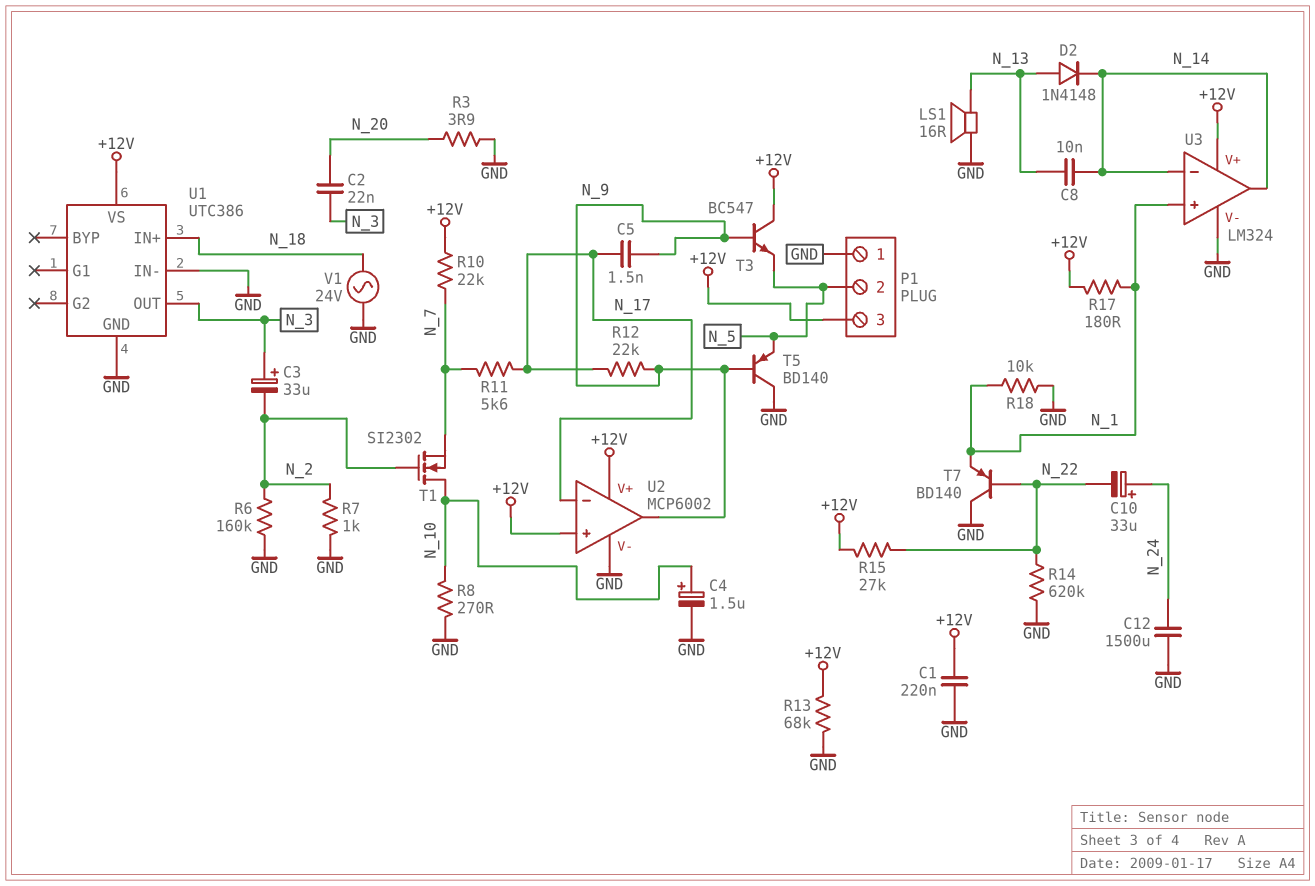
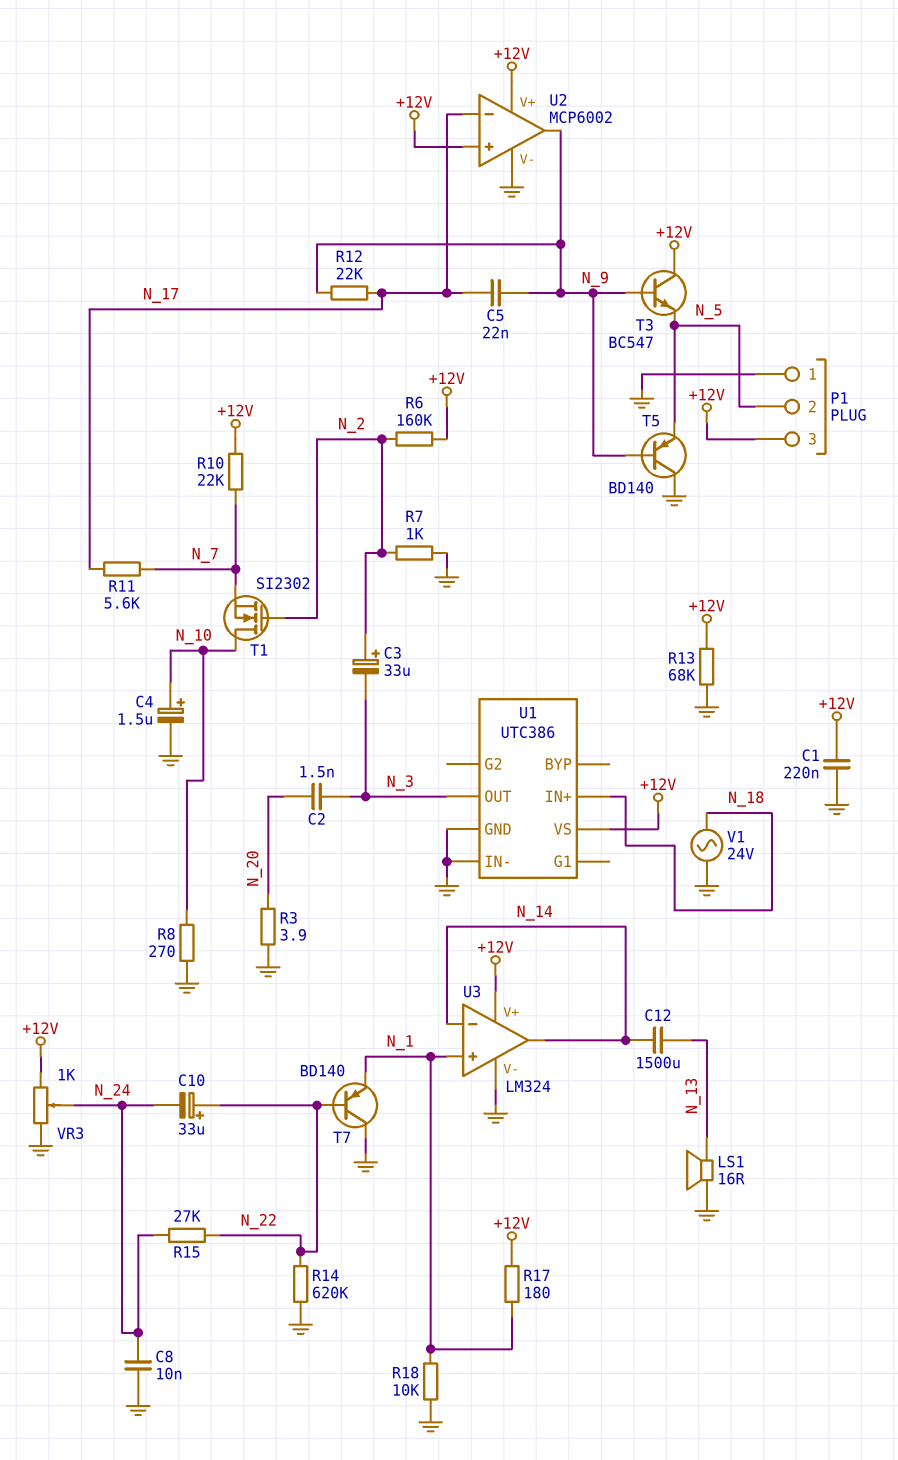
C2: 22nF (N_3, N_20) -> 1.5nF (N_3, N_20)
C3: 33uF (plus N_3, minus N_2) -> 33uF (plus N_2, minus N_3)
C5: 1.5nF (N_9, N_17) -> 22nF (N_9, N_17)
C8: 10nF (N_13, N_14) -> 10nF (GND, N_24)
C10: 33uF (plus N_24, minus N_22) -> 33uF (plus N_22, minus N_24)
C12: 1500uF (GND, N_24) -> 1500uF (N_13, N_14)
D2: diode 1N4148 (A N_13, K N_14) -> none
R6: 160k (GND, N_2) -> 160k (+12V, N_2)
R15: 27k (+12V, N_22) -> 27k (N_22, N_24)
VR3: none -> 1k (+12V, GND, wiper N_24)

